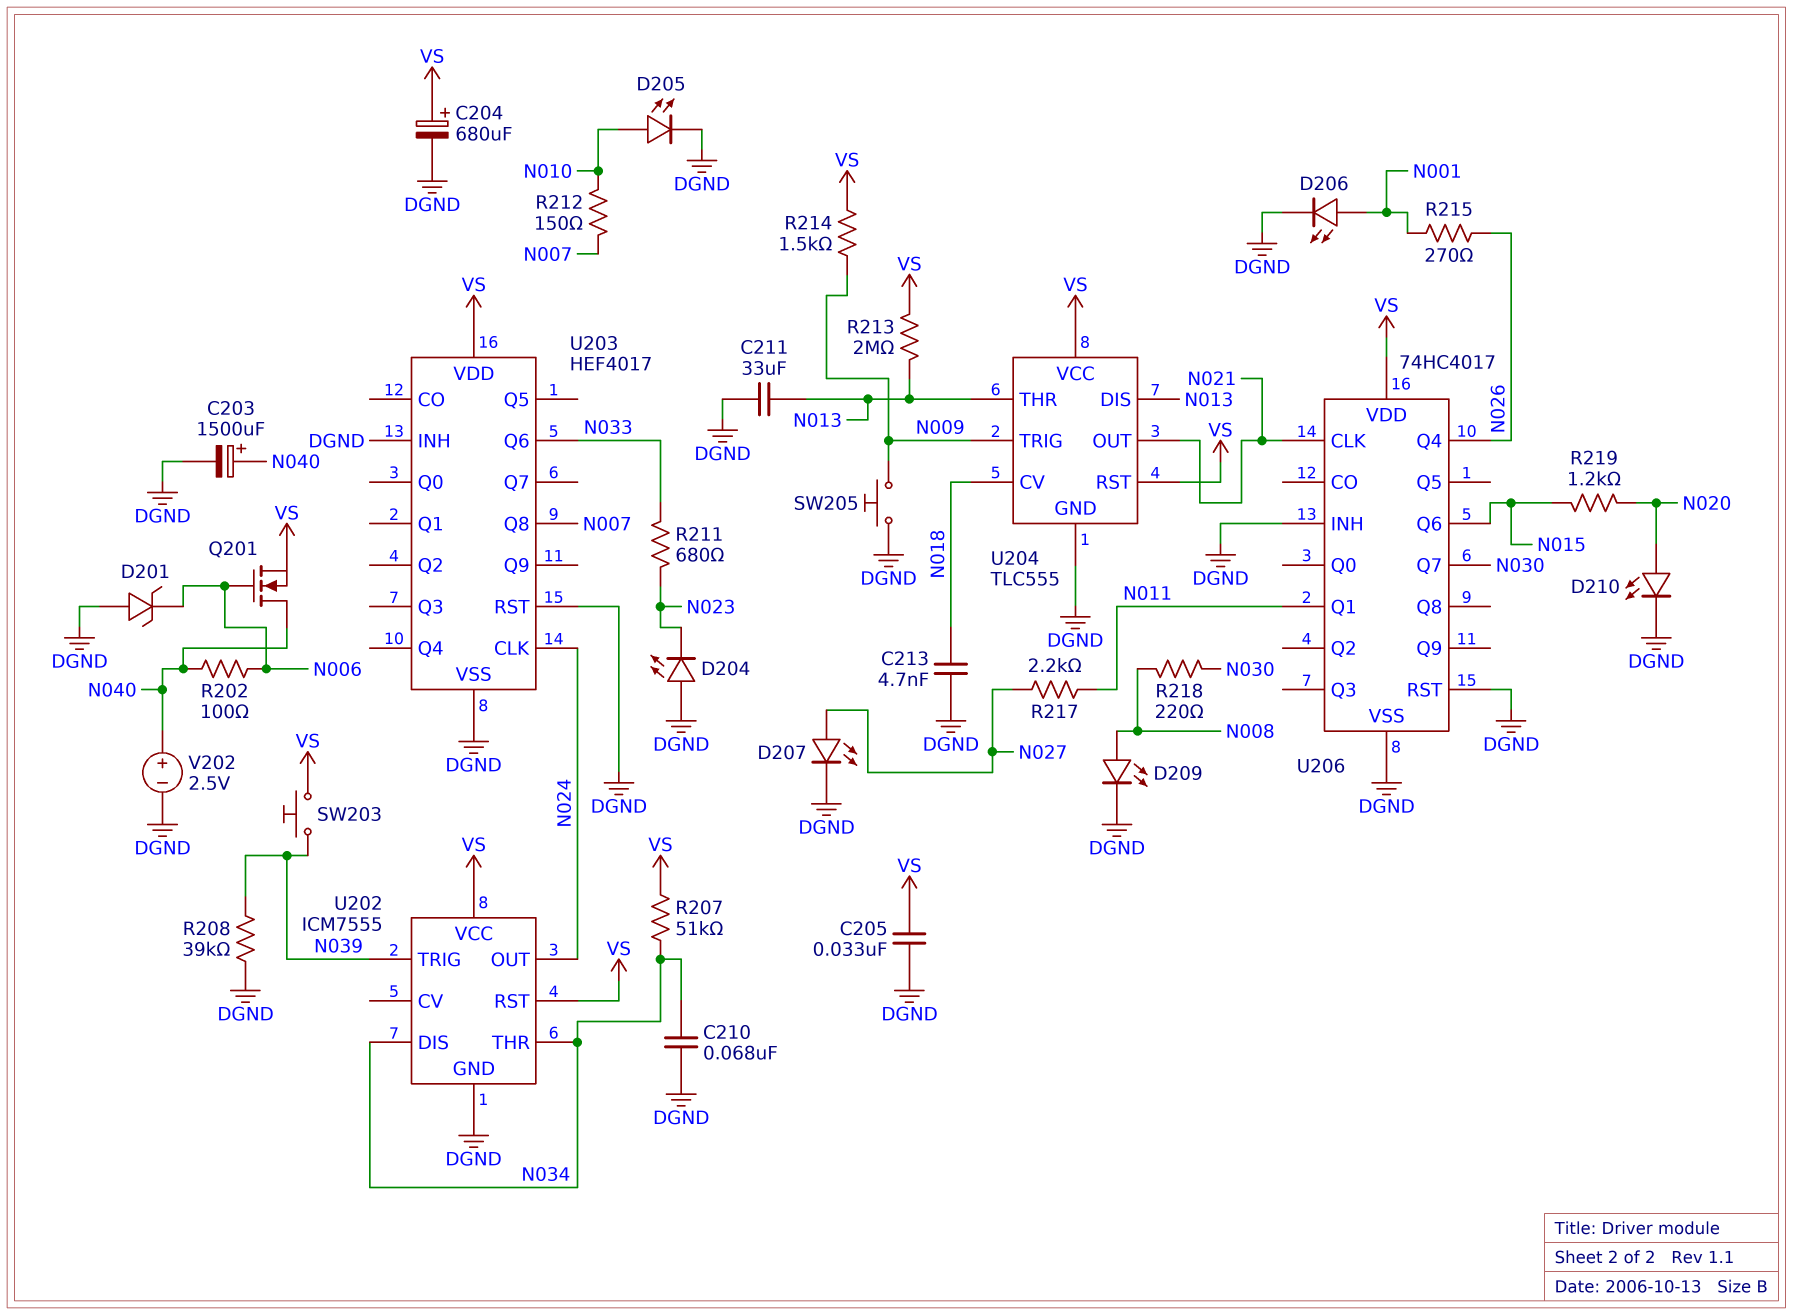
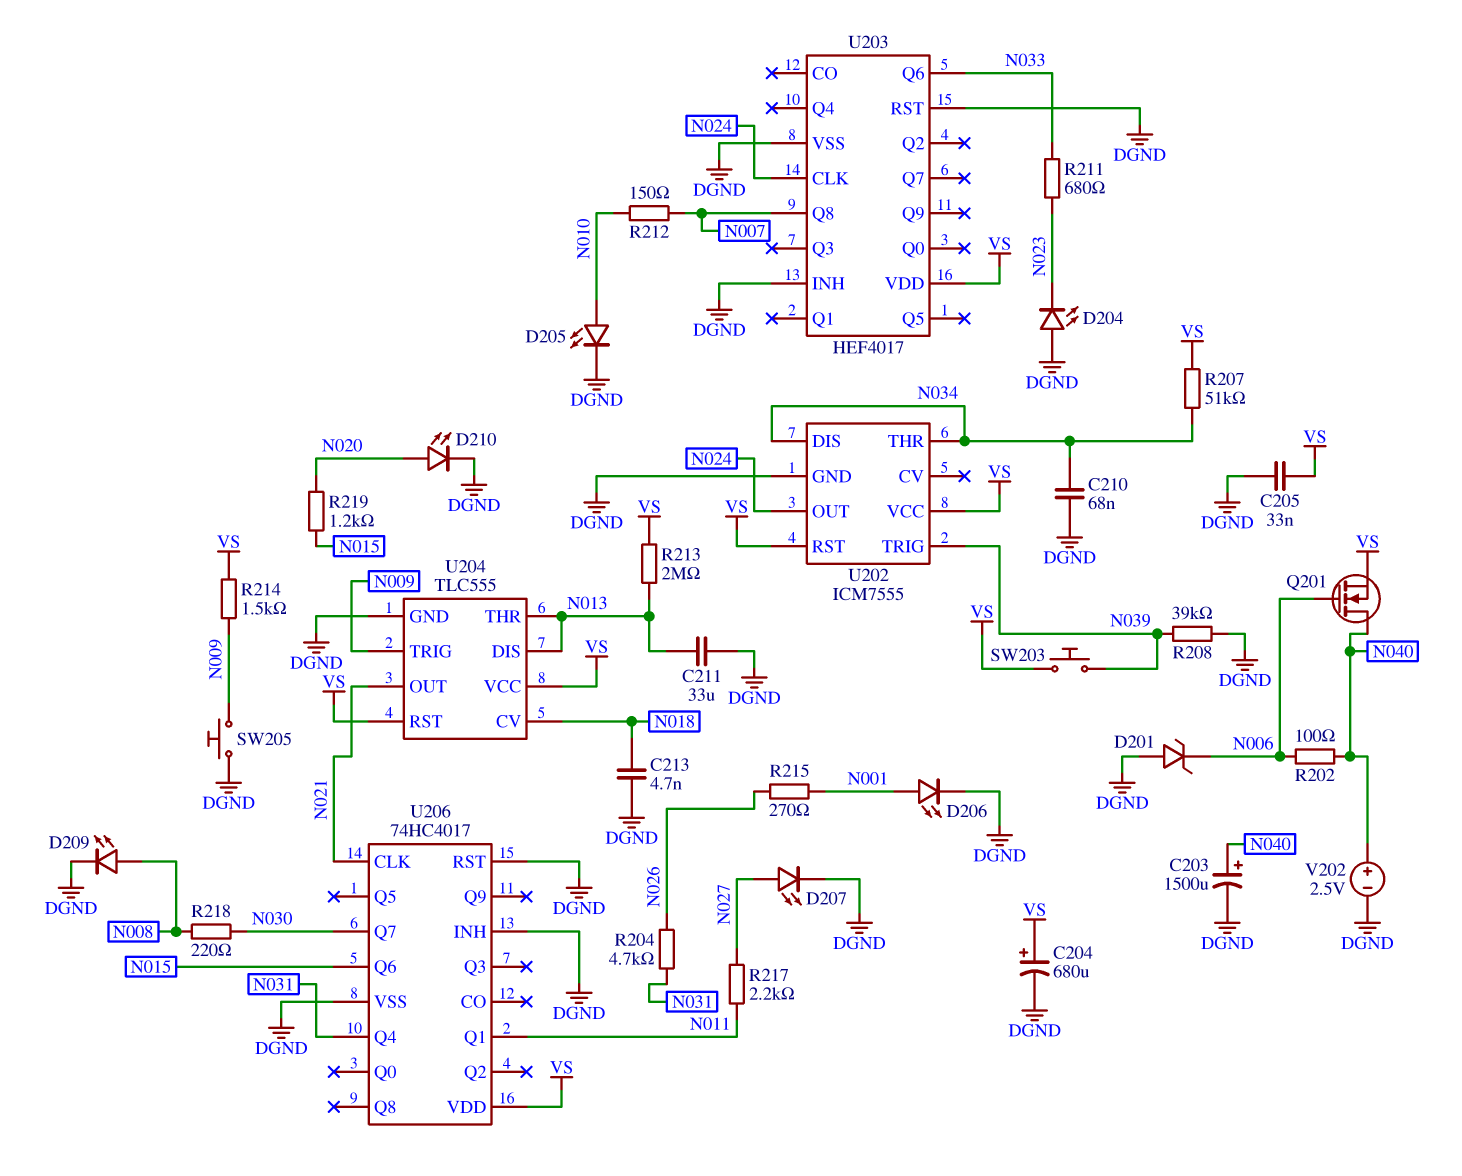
R204: none -> 4.7k (N026, N031)
U206 pin Q4: N026 -> N031

